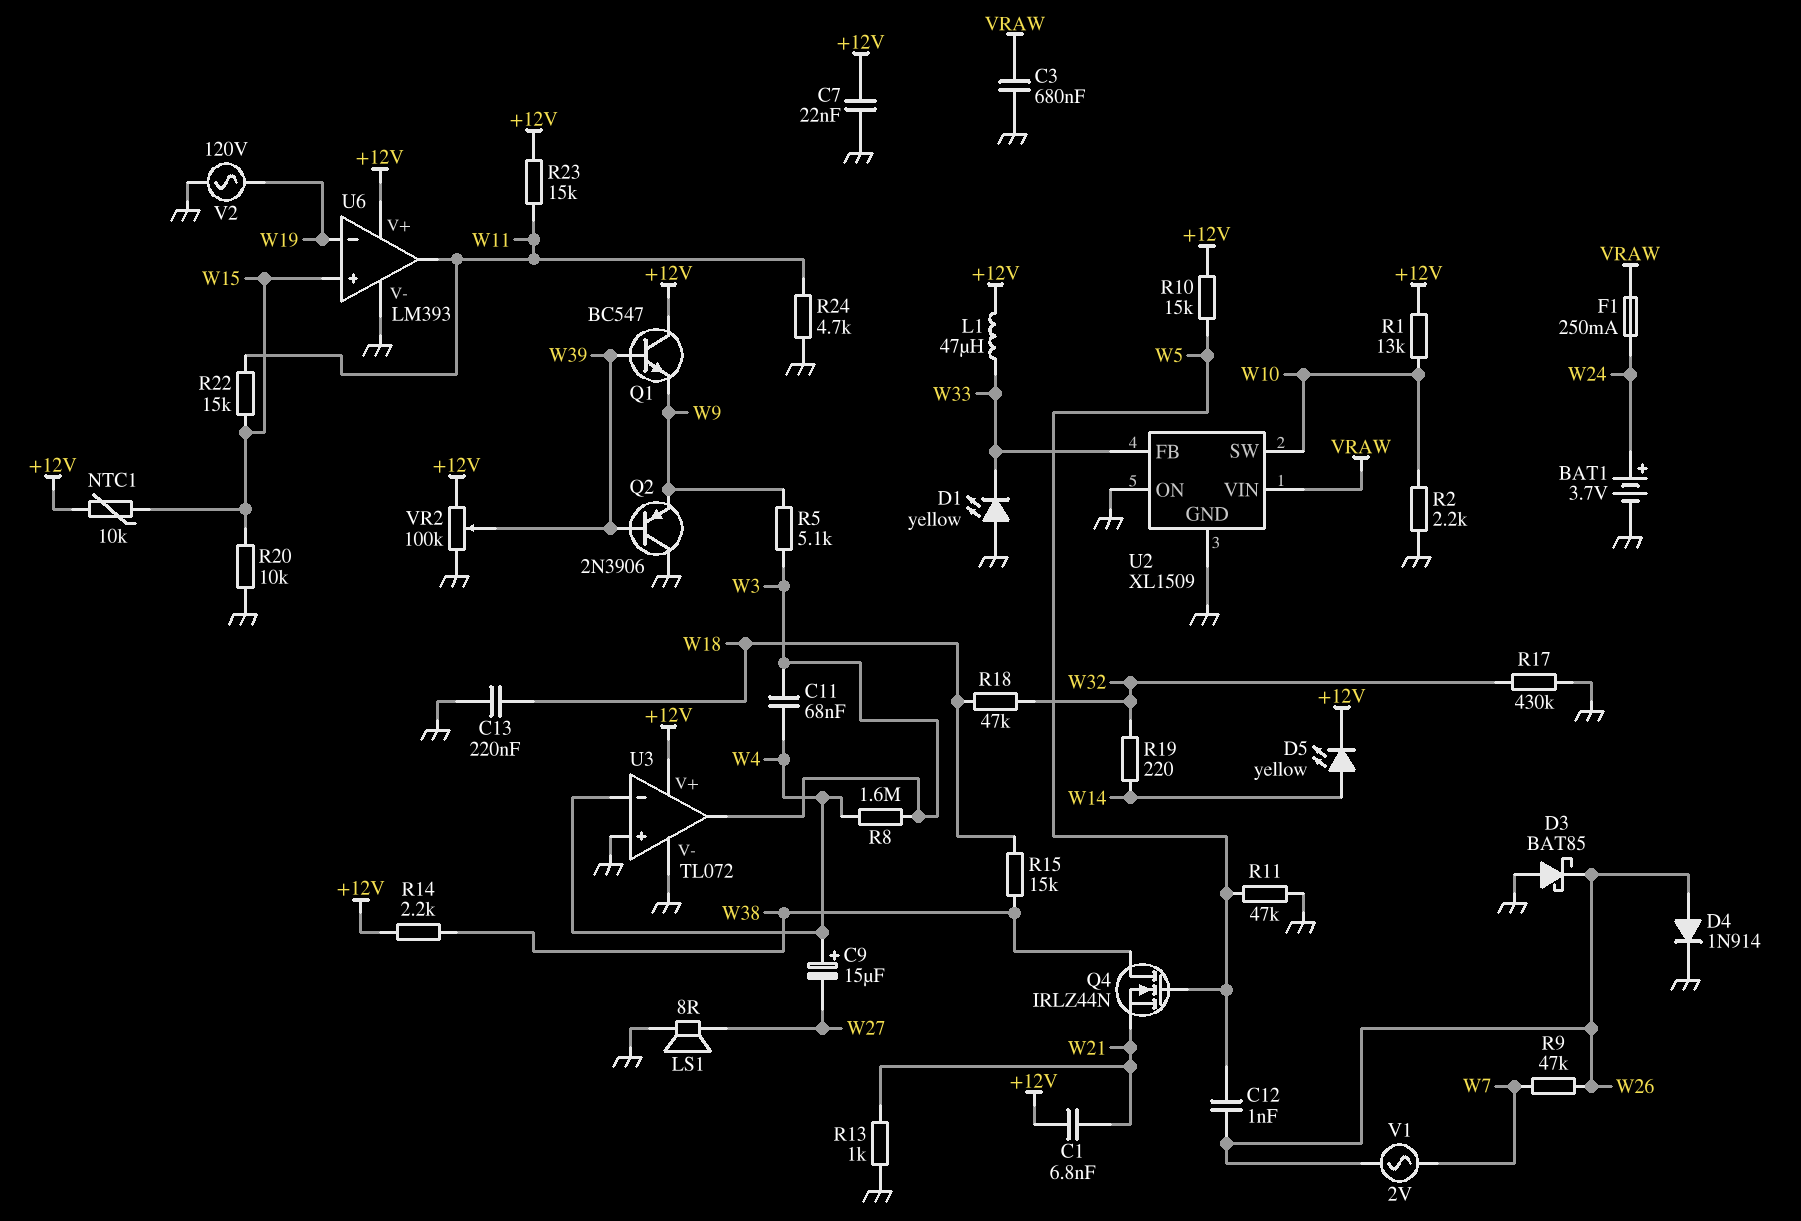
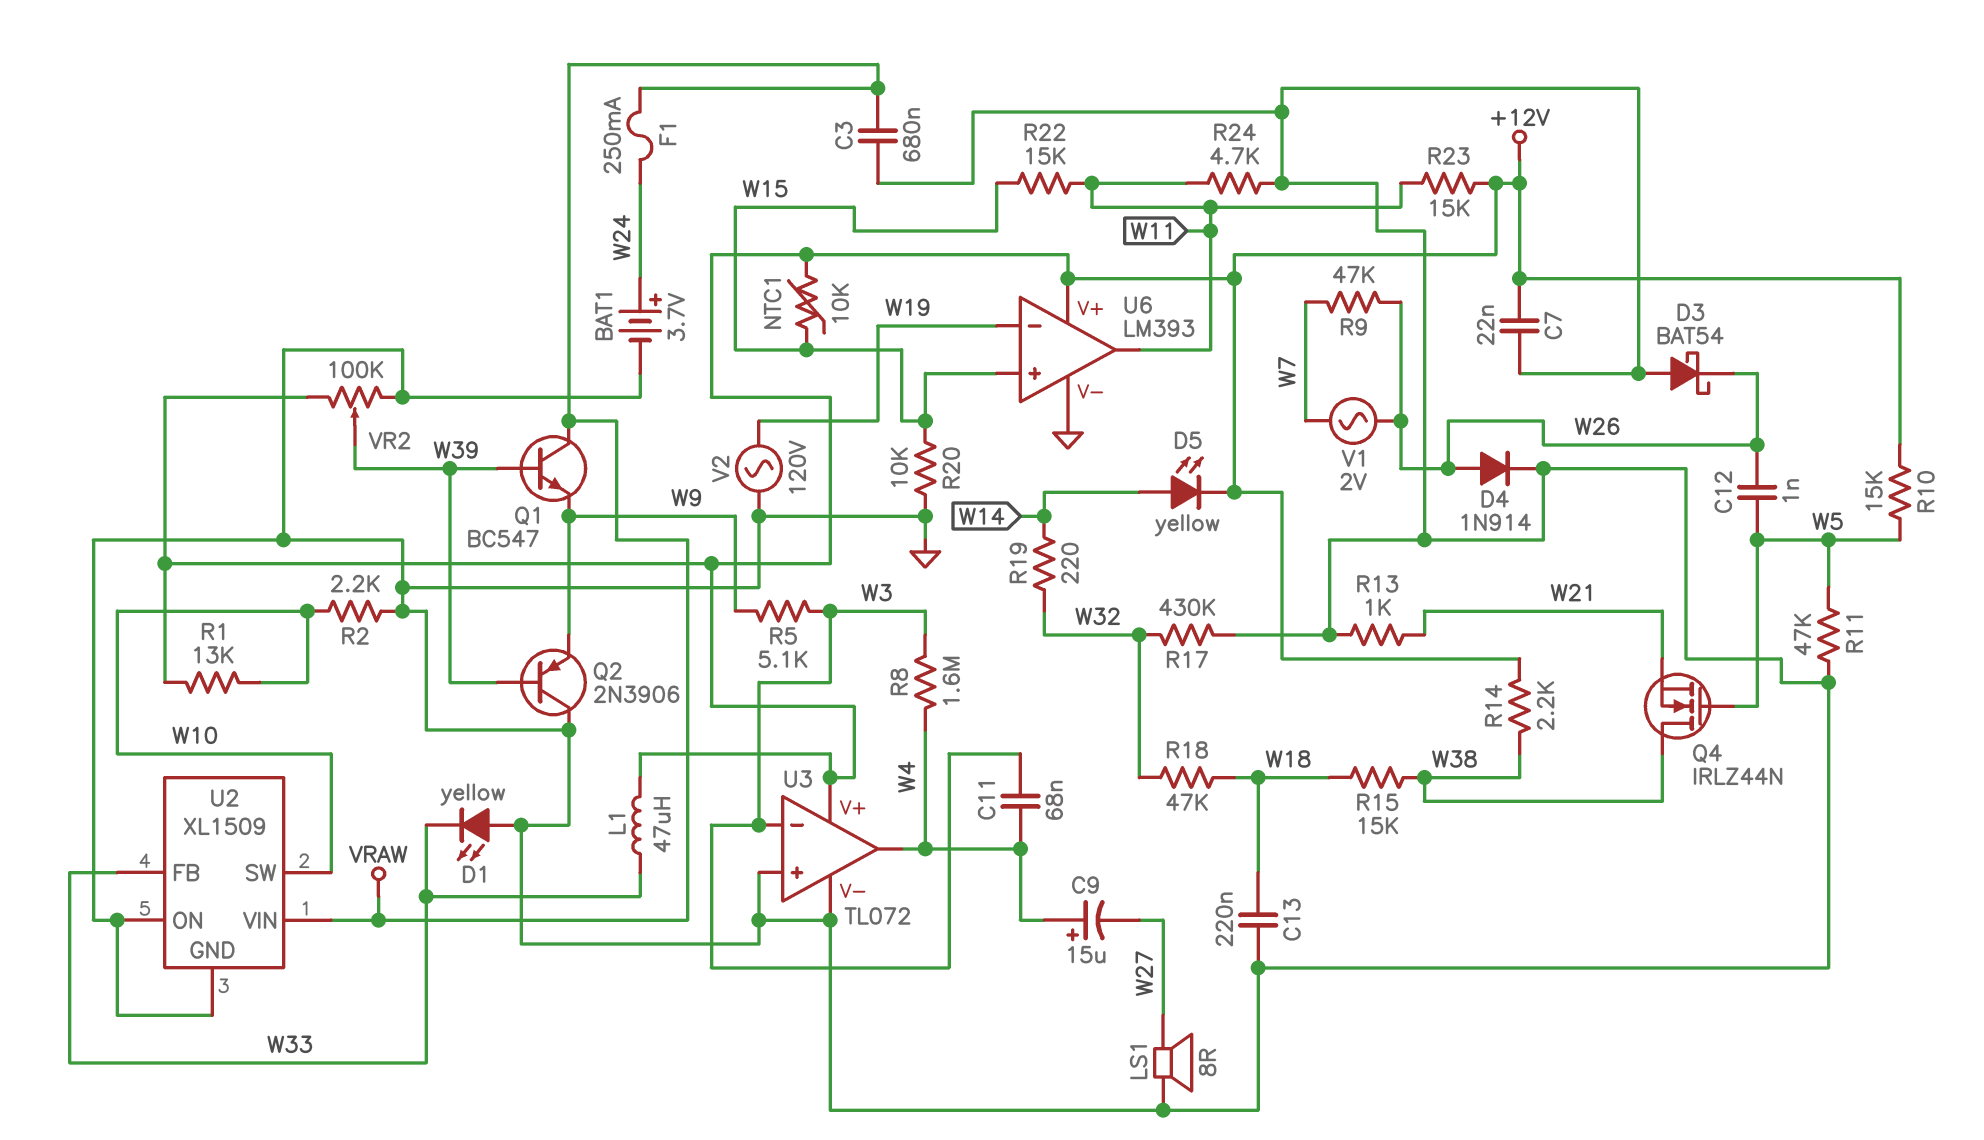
C1: 6.8nF (+12V, W21) -> none
D3: schottky BAT85 (A GND, K W26) -> schottky BAT54 (A GND, K W26)
Q1: NPN BC547 (B W39, C +12V, E W9) -> NPN BC547 (B W39, C VRAW, E W9)
U3 pin in-: W4 -> W3
U3 pin out: W3 -> W4

